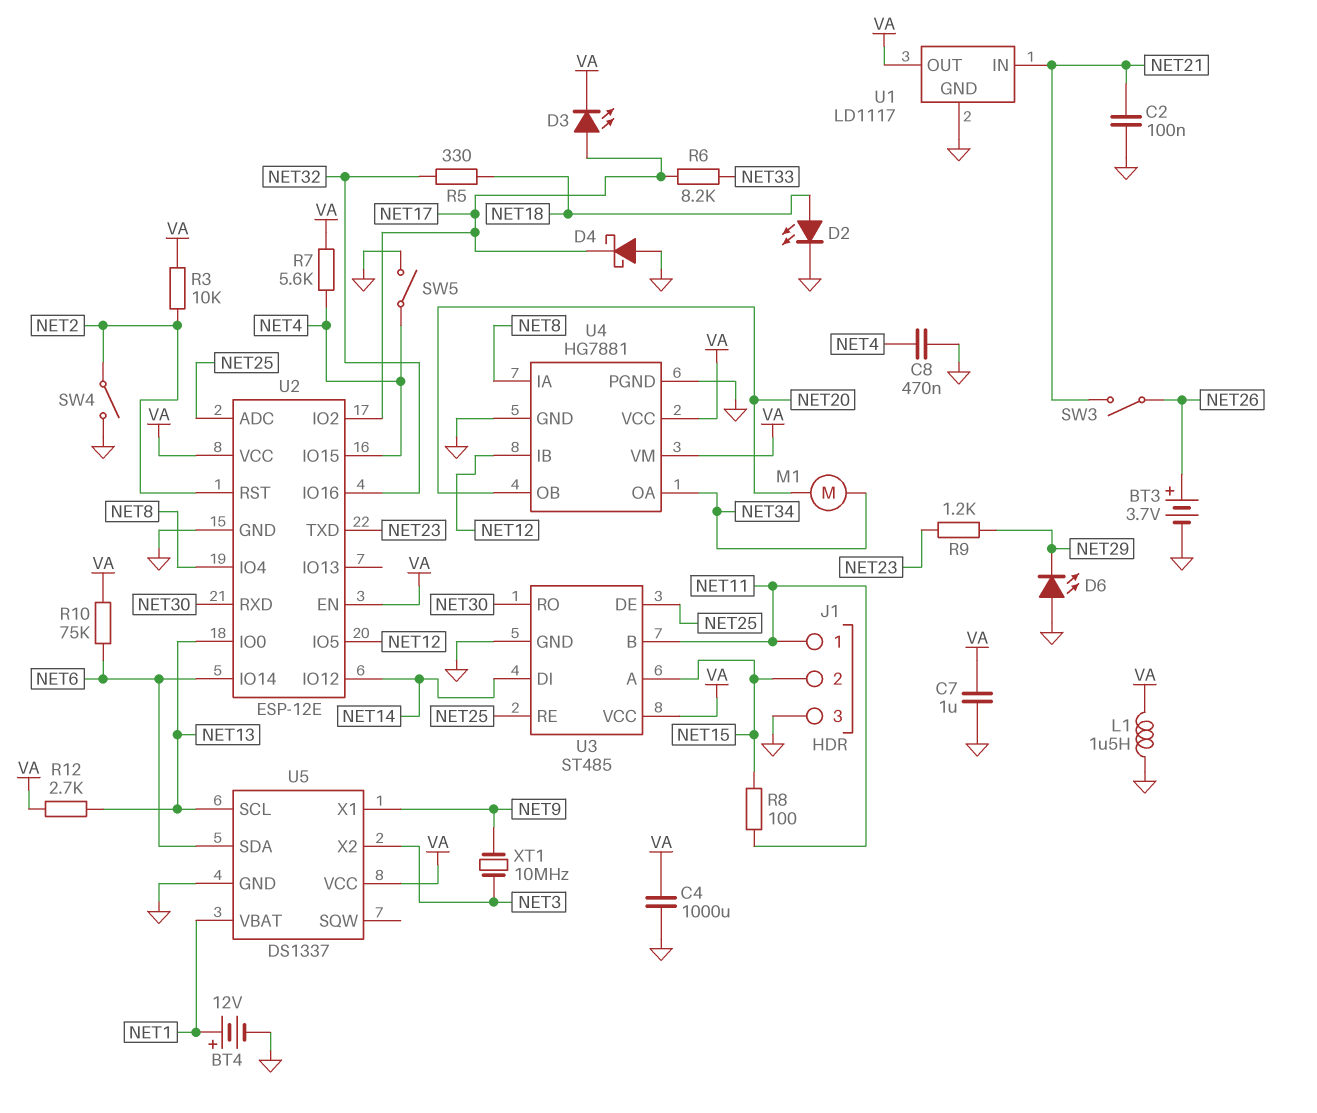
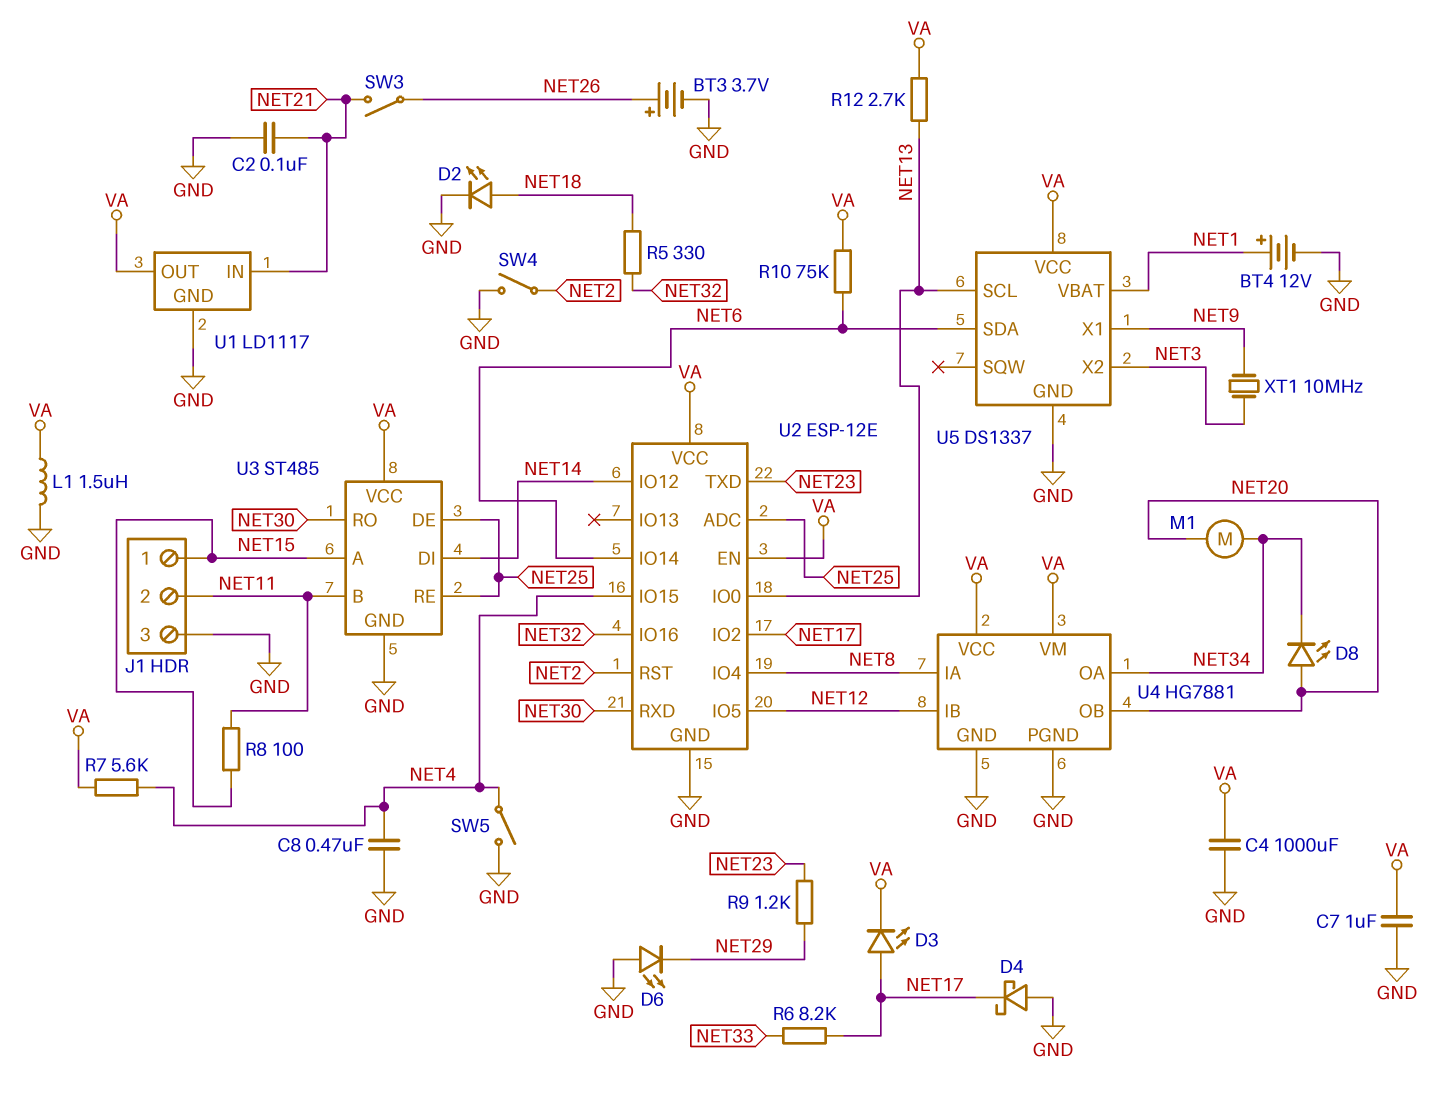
D8: none -> LED (A NET20, K NET34)
J1 pin 1: NET11 -> NET15
J1 pin 2: NET15 -> NET11
R3: 10k (NET2, VA) -> none

